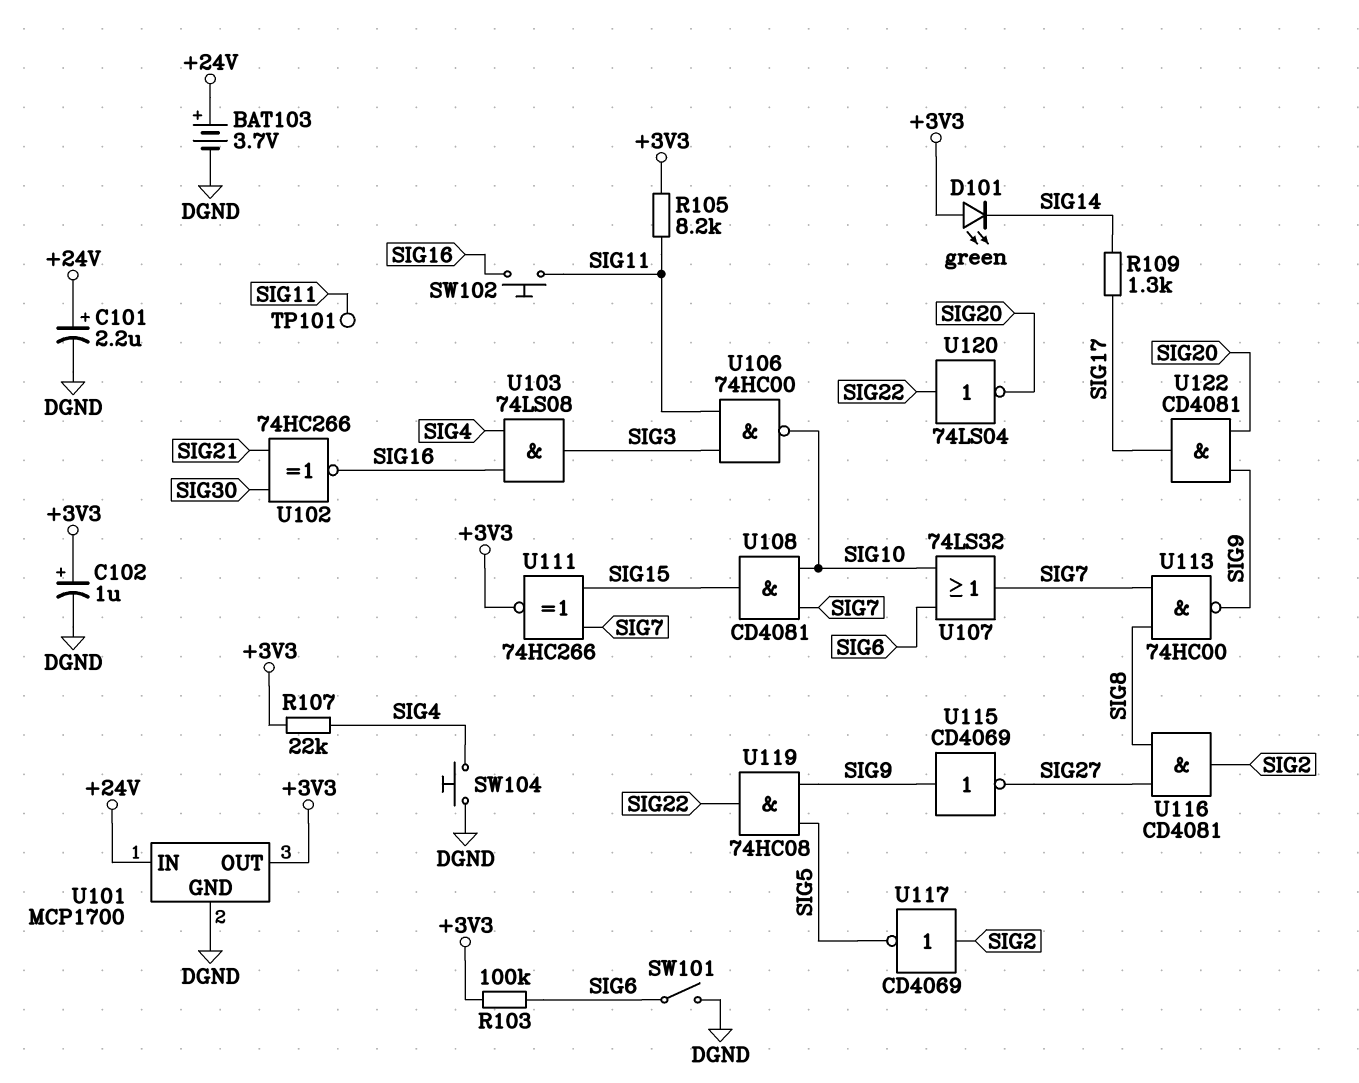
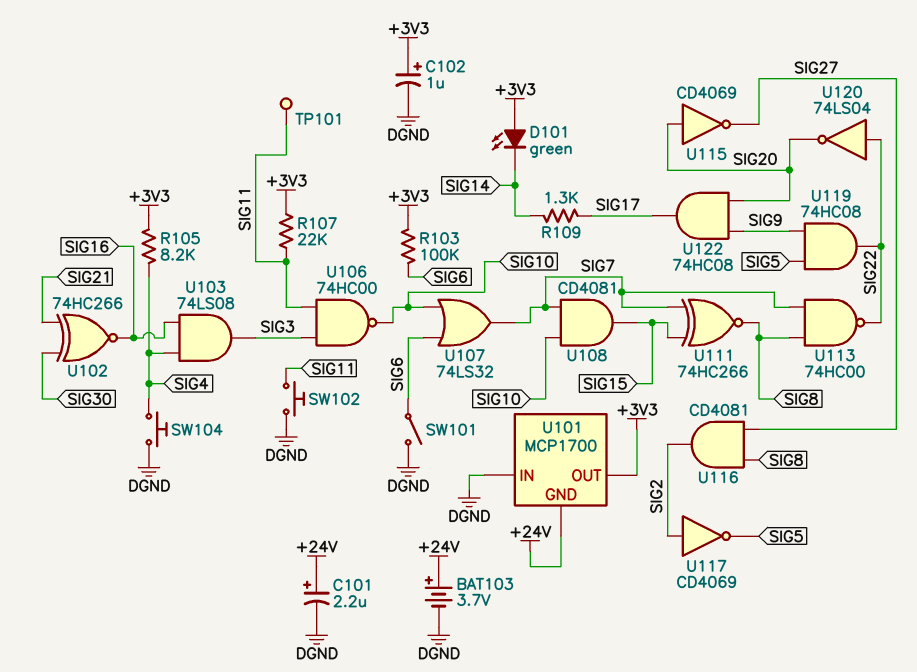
R105: 8.2k (+3V3, SIG11) -> 8.2k (+3V3, SIG4)
R107: 22k (+3V3, SIG4) -> 22k (+3V3, SIG11)
SW102: button (SIG11, SIG16) -> button (DGND, SIG11)
U101 pin GND: DGND -> +24V
U101 pin IN: +24V -> DGND
U111: XNOR 74HC266 (in SIG7, in SIG15, out +3V3) -> XNOR 74HC266 (in SIG7, in SIG15, out SIG8)
U113: NAND 74HC00 (in SIG7, in SIG8, out SIG9) -> NAND 74HC00 (in SIG7, in SIG8, out SIG22)
U115: NOT CD4069 (in SIG9, out SIG27) -> NOT CD4069 (in SIG20, out SIG27)
U122: AND CD4081 (in SIG9, in SIG20, out SIG17) -> AND 74HC08 (in SIG9, in SIG20, out SIG17)

